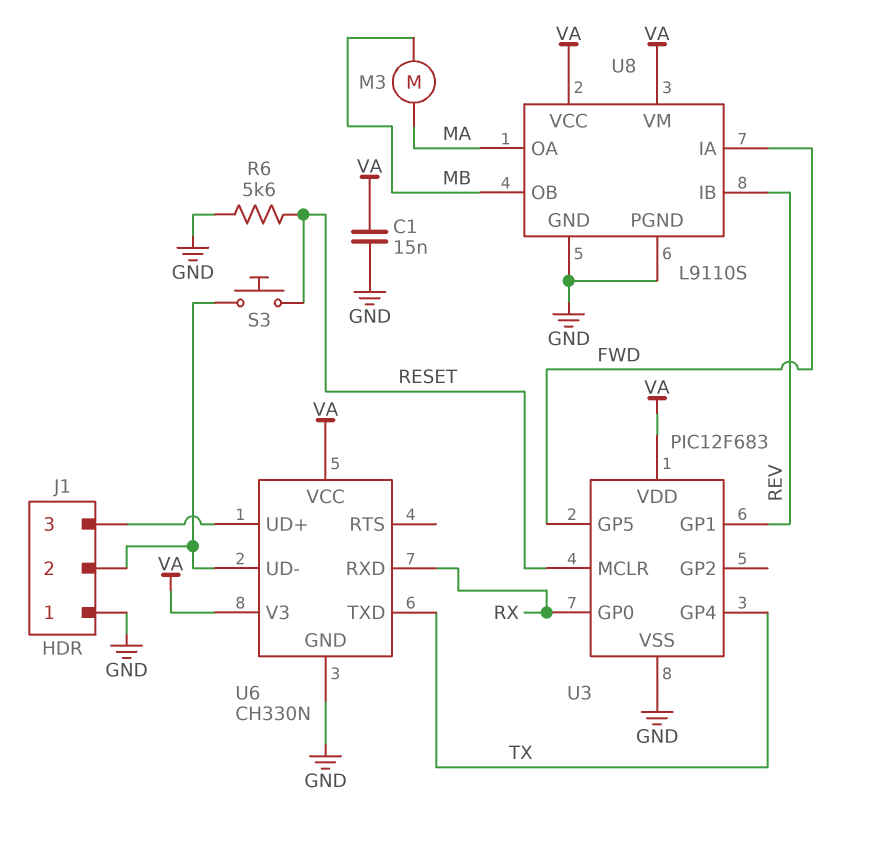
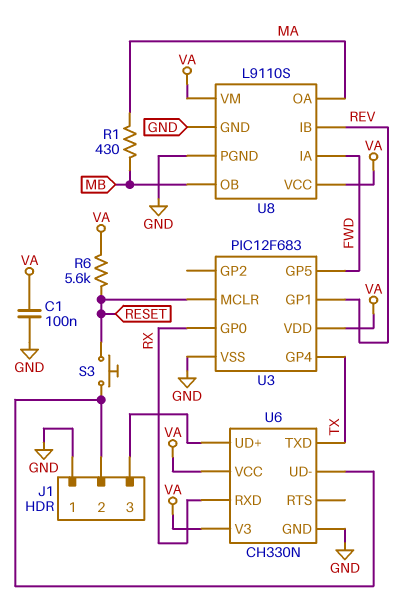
C1: 15nF (GND, VA) -> 100nF (GND, VA)
M3: motor (MA, MB) -> none
R1: none -> 430 (MA, MB)
R6: 5.6k (GND, RESET) -> 5.6k (RESET, VA)

